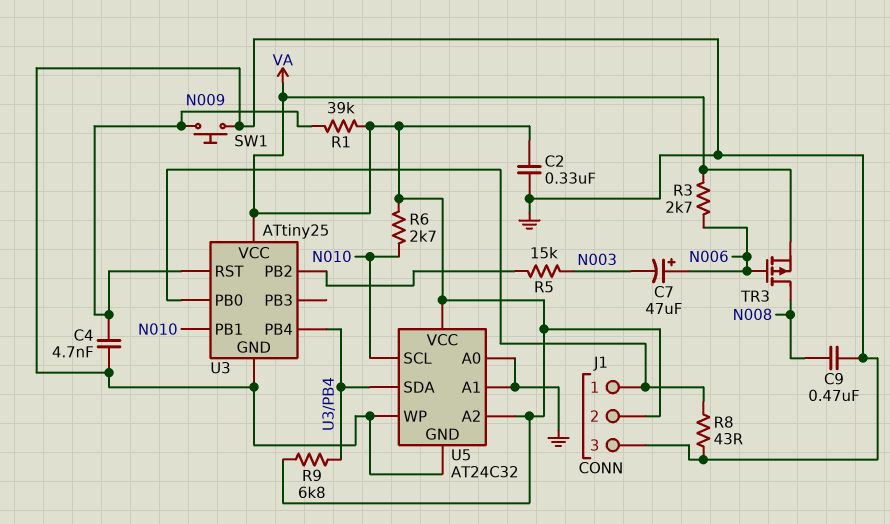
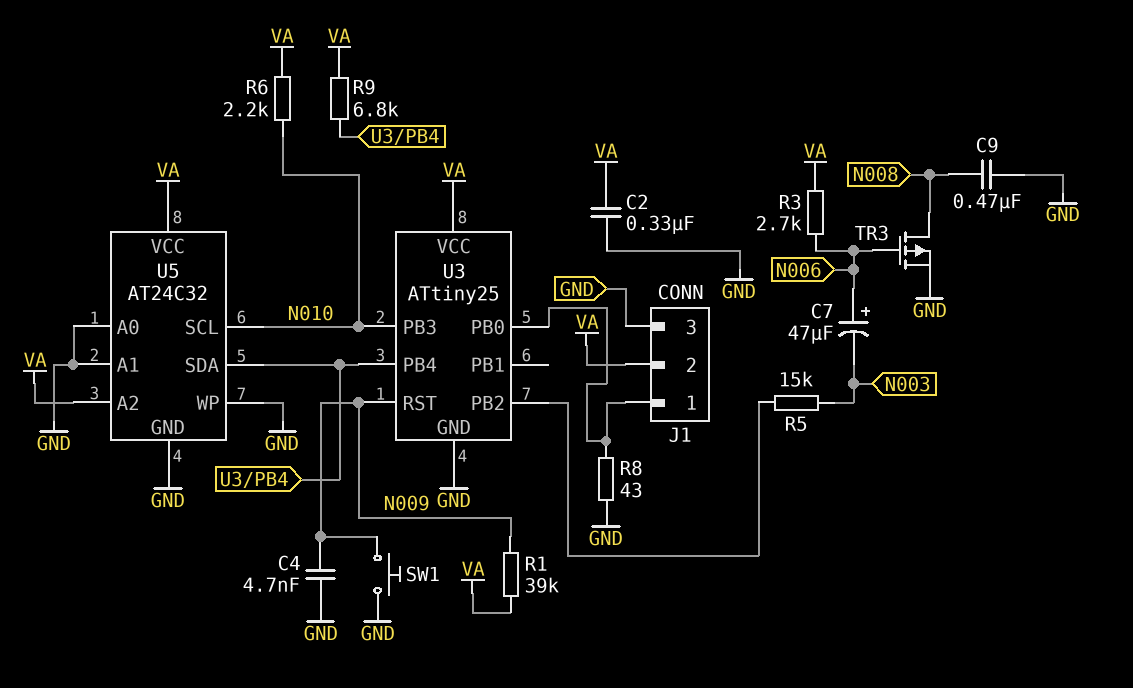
R6: 2.7k (N010, VA) -> 2.2k (N010, VA)
TR3: PMOS (G N006, D N008, S VA) -> PMOS (G N006, D N008, S GND)
U3 pin PB1: N010 -> none
U3 pin PB3: none -> N010

